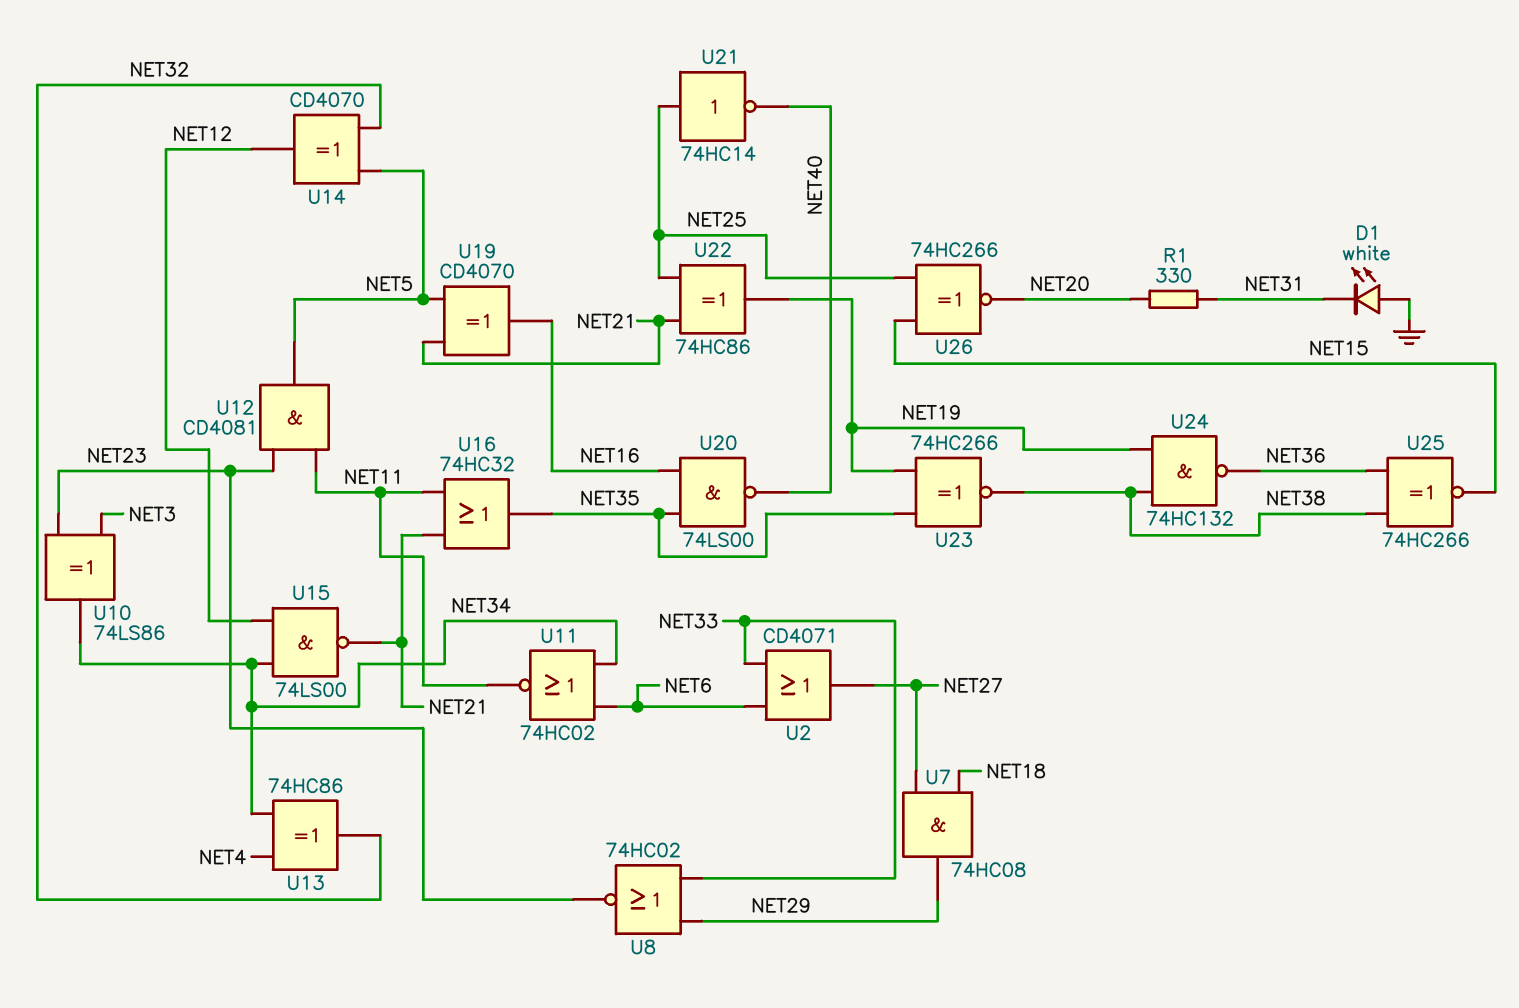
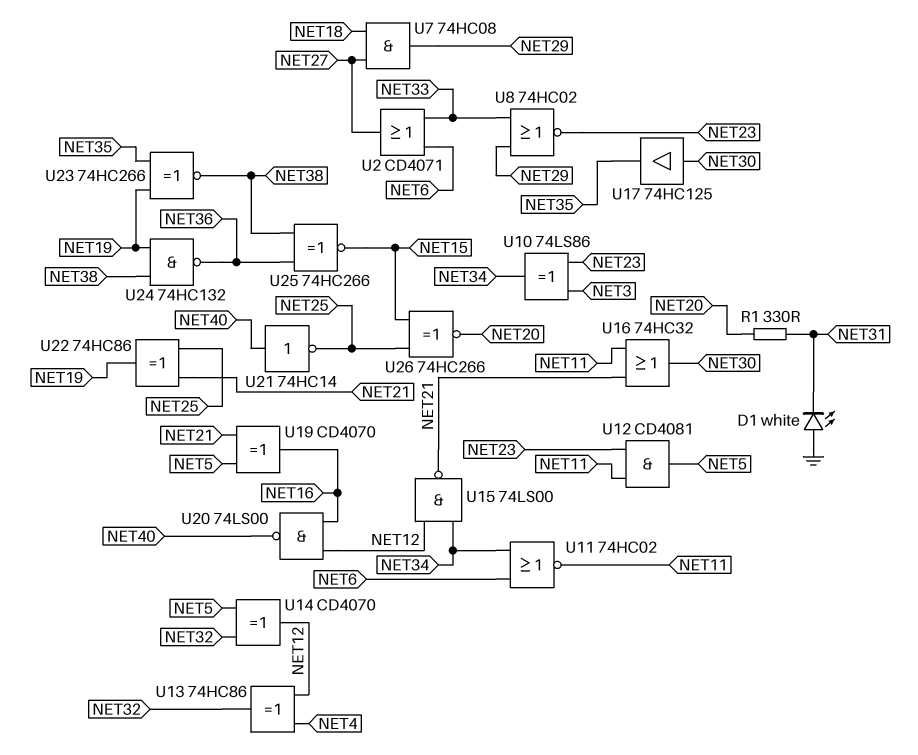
U13: XOR 74HC86 (in NET4, in NET34, out NET32) -> XOR 74HC86 (in NET4, in NET12, out NET32)
U16: OR 74HC32 (in NET11, in NET21, out NET35) -> OR 74HC32 (in NET11, in NET21, out NET30)
U17: none -> buffer 74HC125 (in NET30, out NET35)
U20: NAND 74LS00 (in NET16, in NET35, out NET40) -> NAND 74LS00 (in NET12, in NET16, out NET40)
U21: NOT 74HC14 (in NET25, out NET40) -> NOT 74HC14 (in NET40, out NET25)

